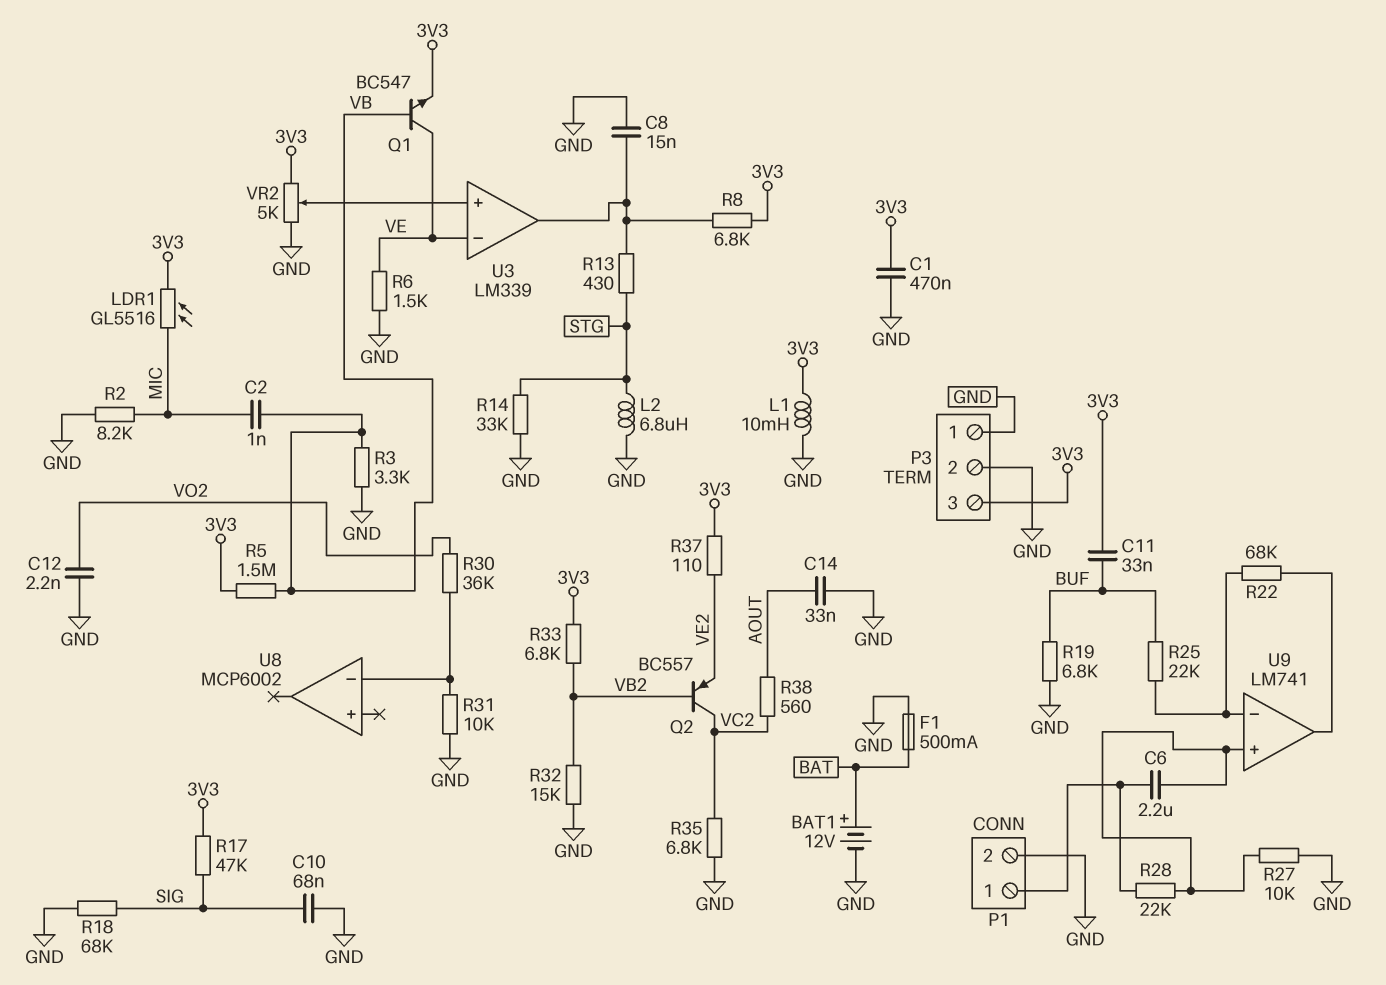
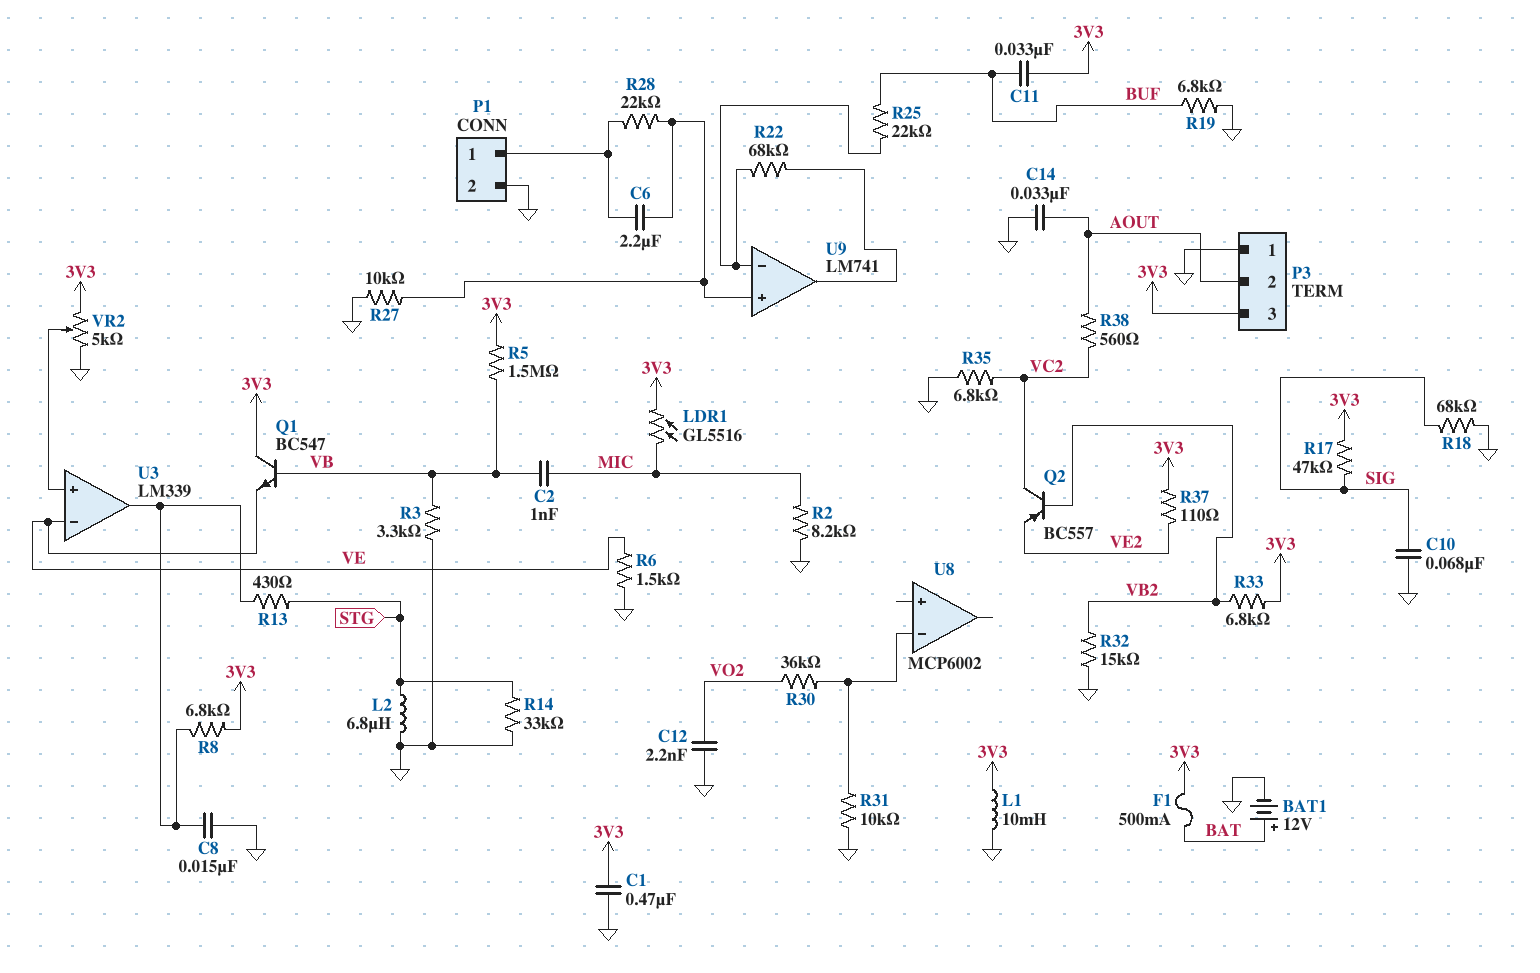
F1: 500mA (BAT, GND) -> 500mA (3V3, BAT)
P3 pin 2: GND -> AOUT
Q1: NPN BC547 (B VB, C VE, E 3V3) -> NPN BC547 (B VB, C 3V3, E VE)

